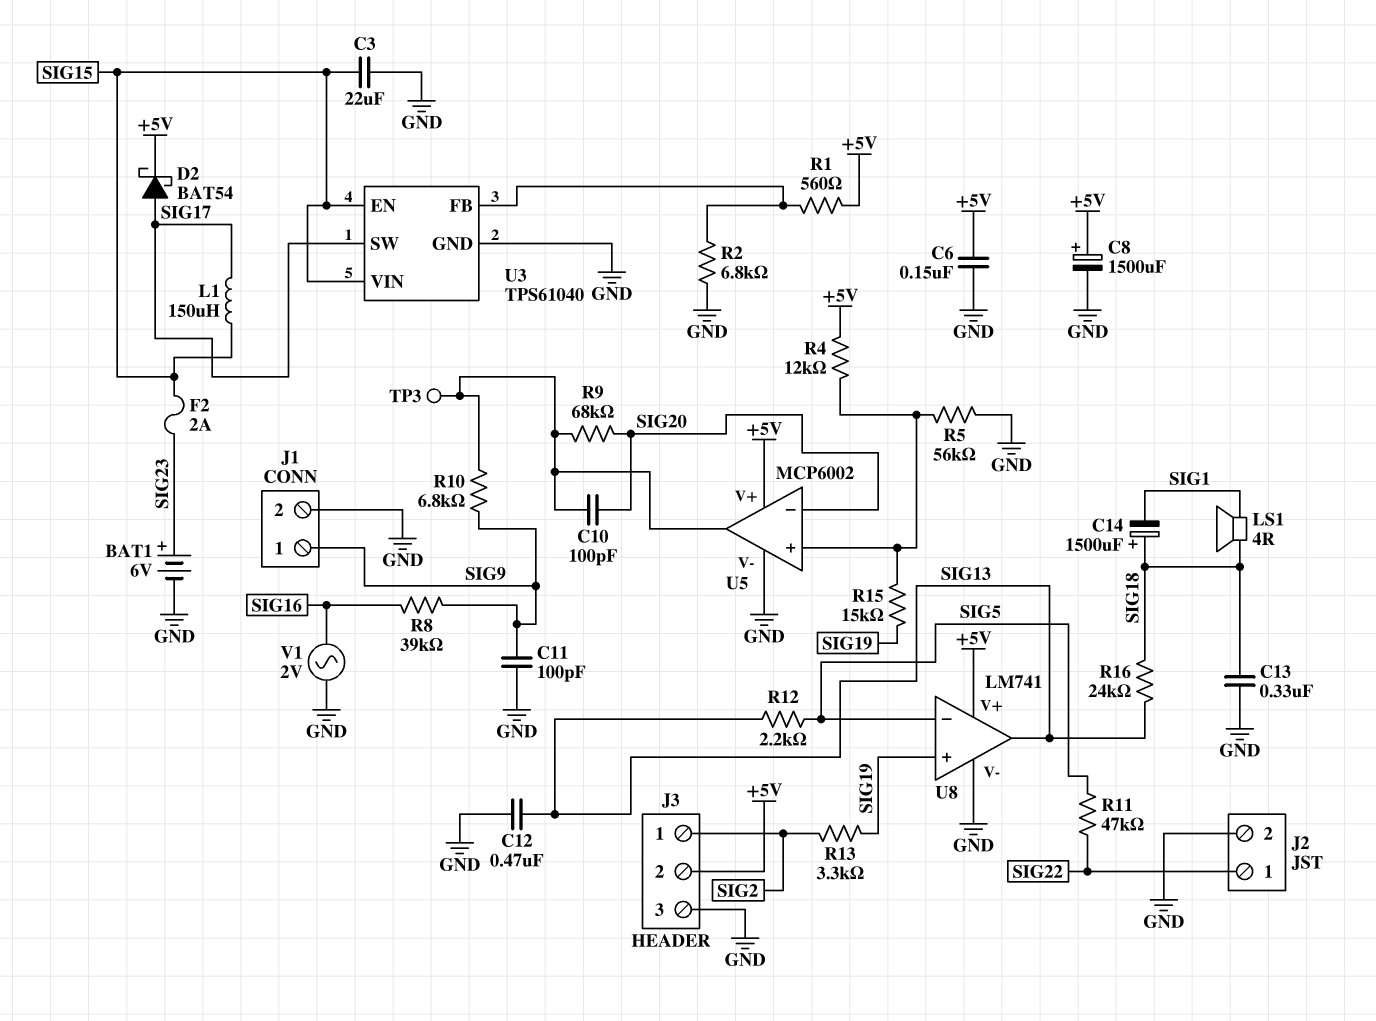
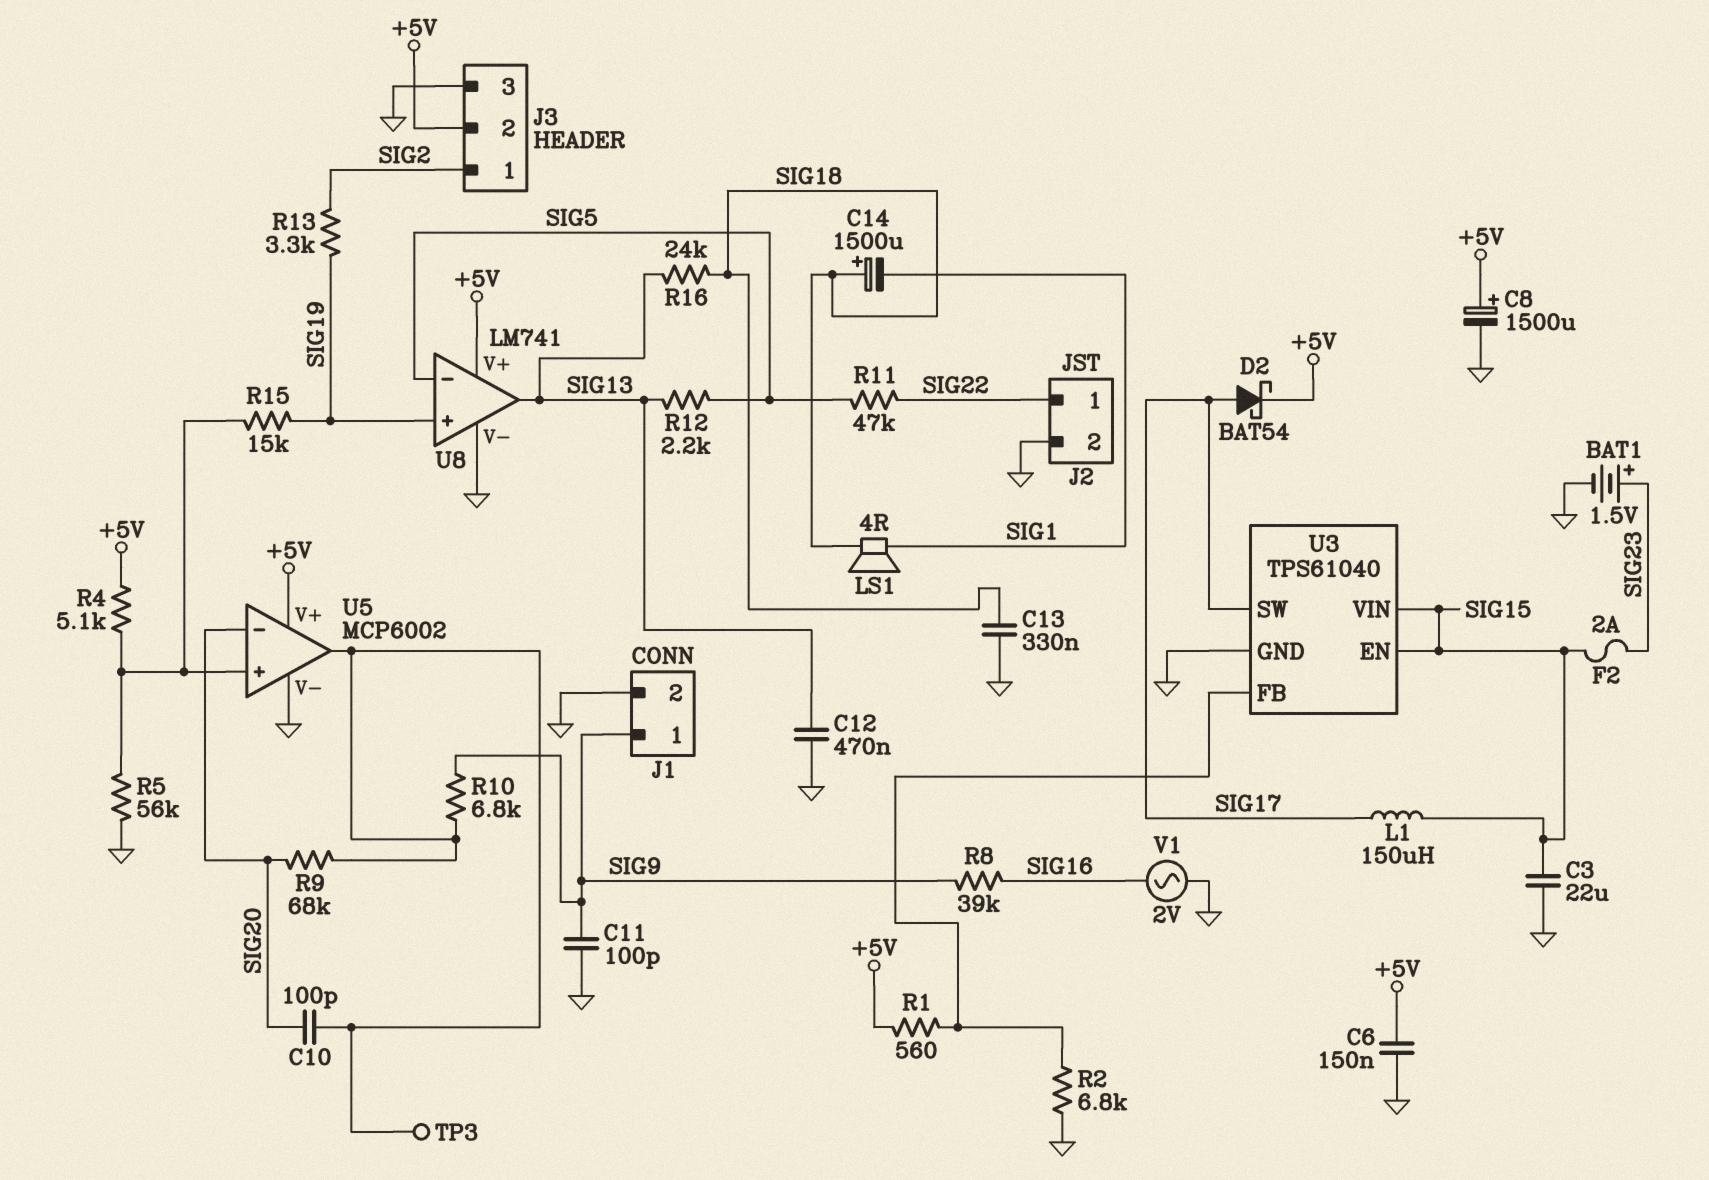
BAT1: 6V (plus SIG23, minus GND) -> 1.5V (plus SIG23, minus GND)
R4: 12k (+5V, U5/in+) -> 5.1k (+5V, U5/in+)

